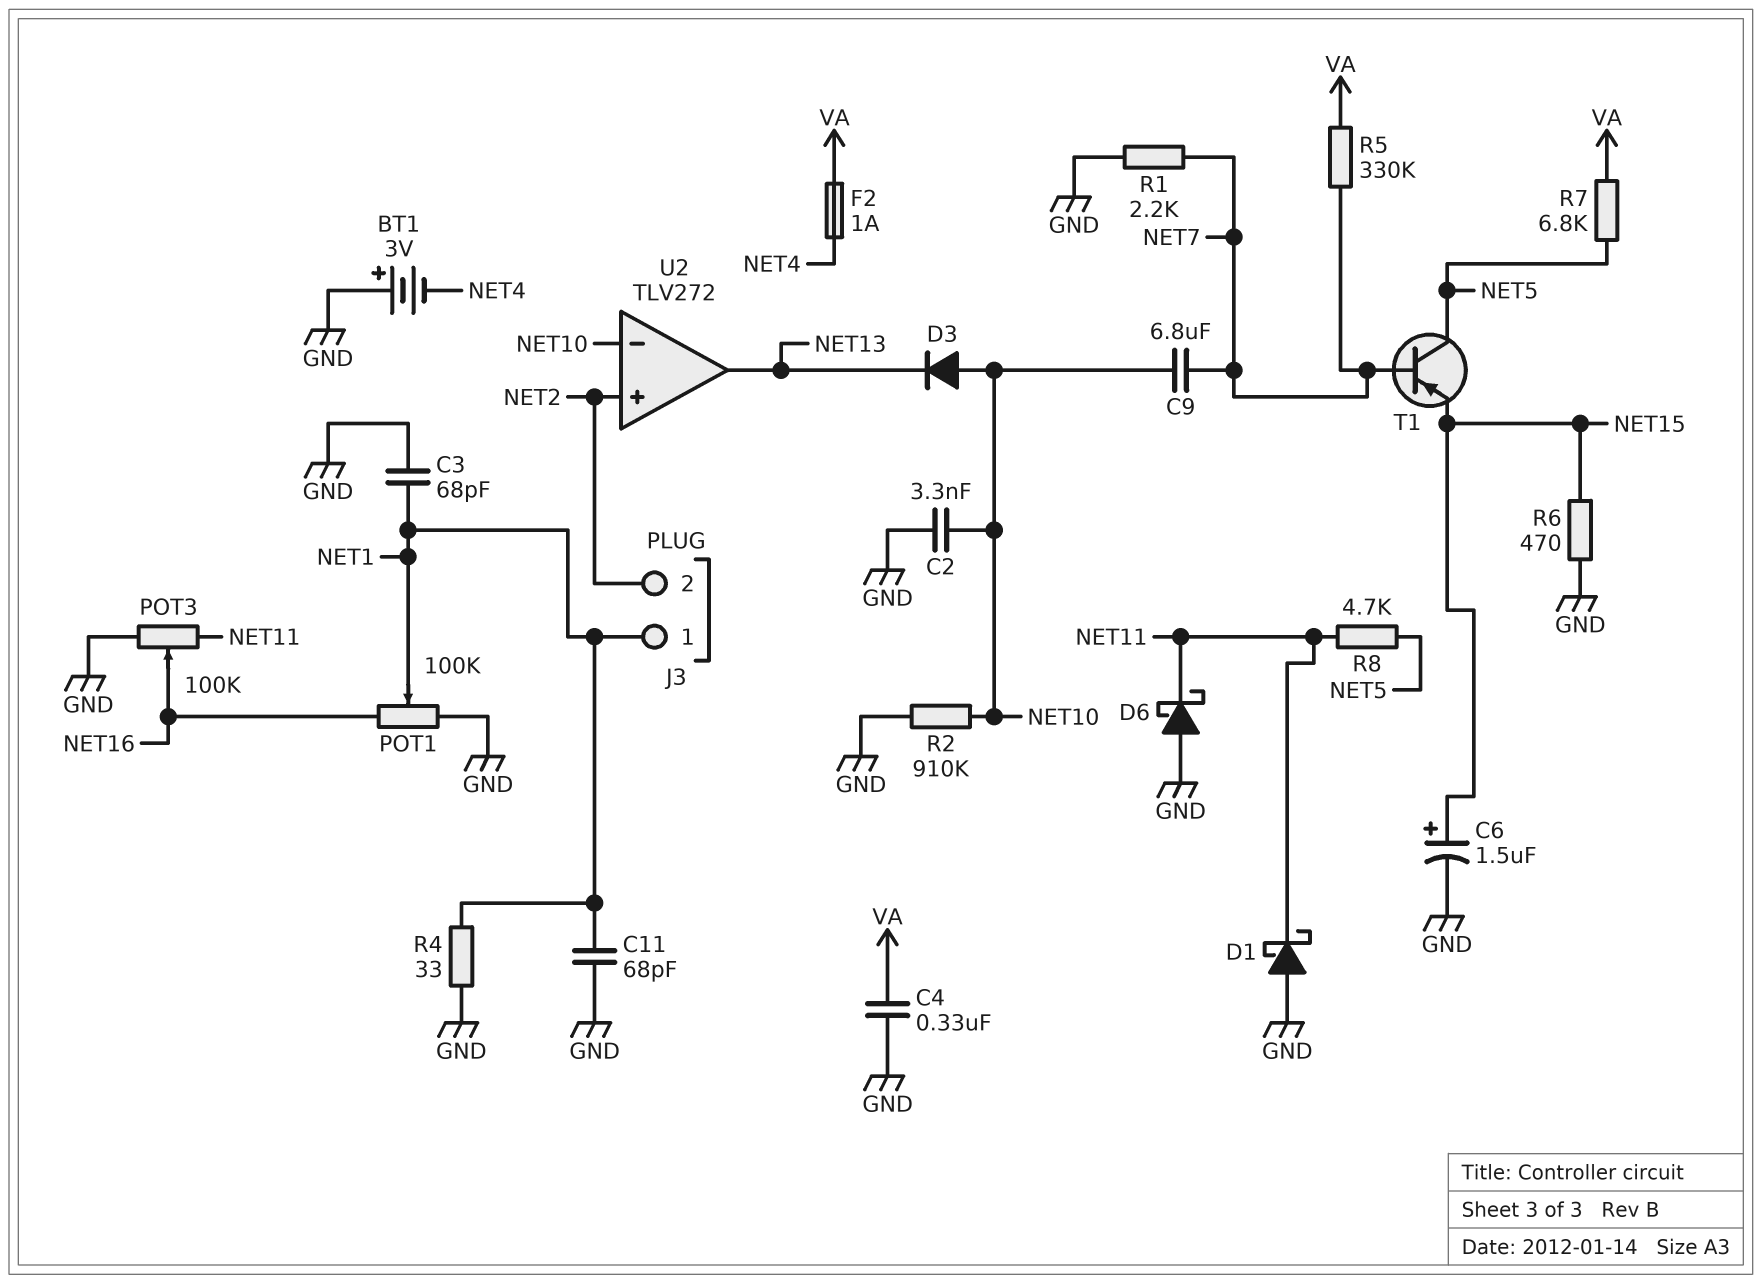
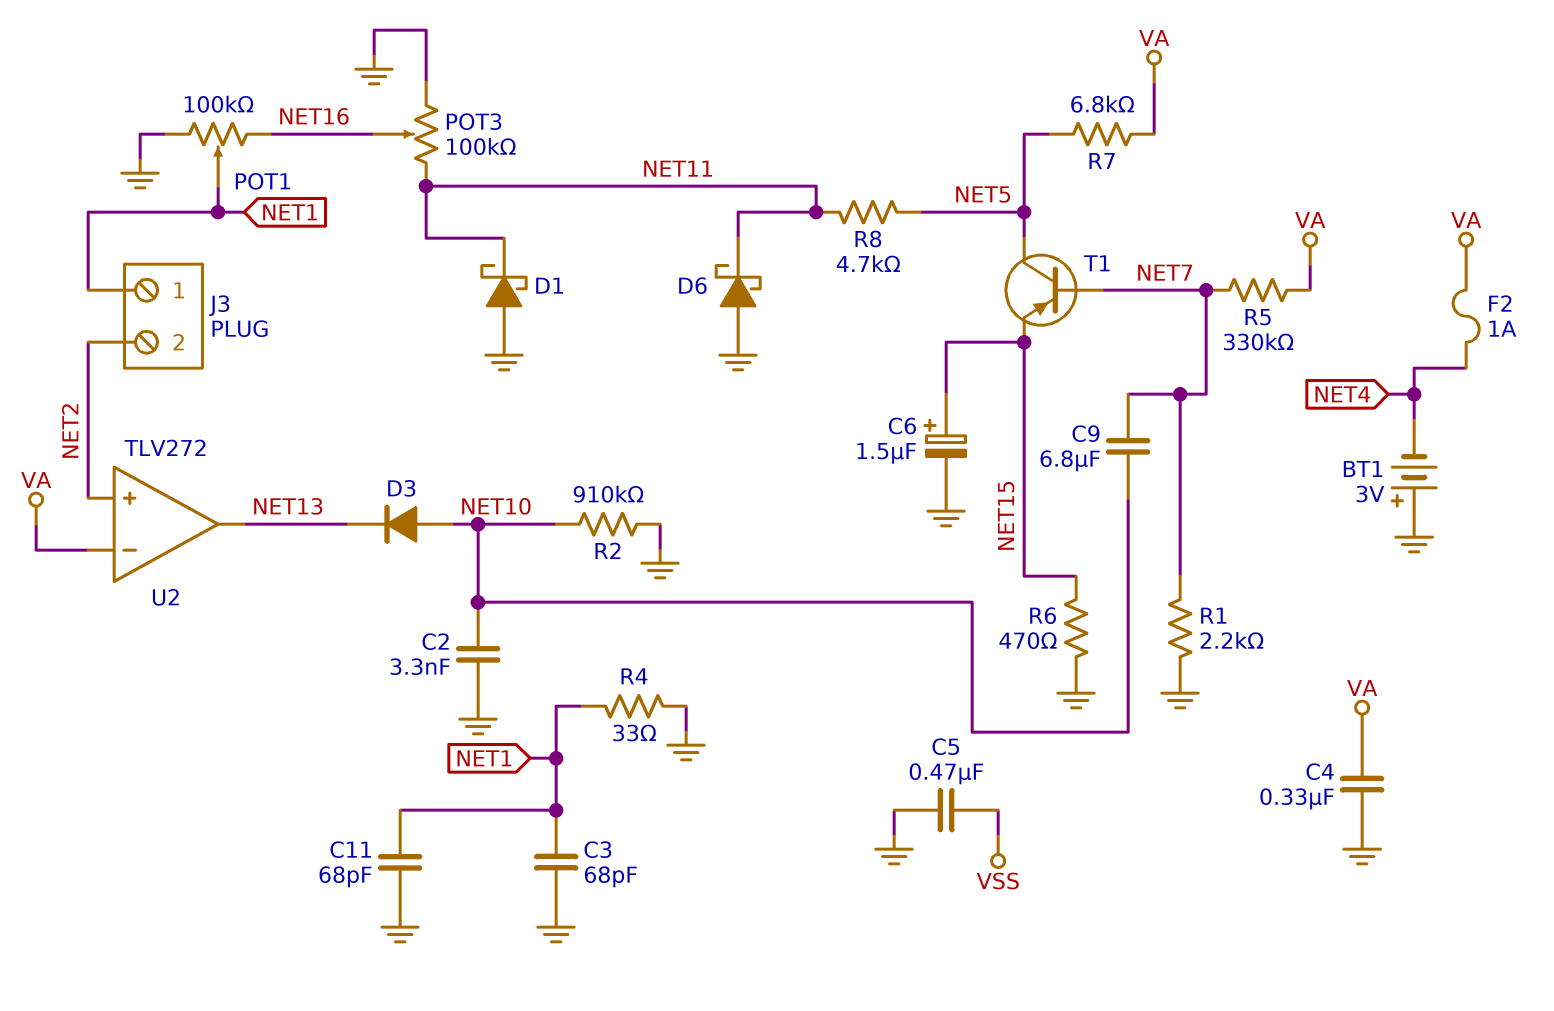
C5: none -> 470nF (GND, VSS)
U2 pin in-: NET10 -> VA

